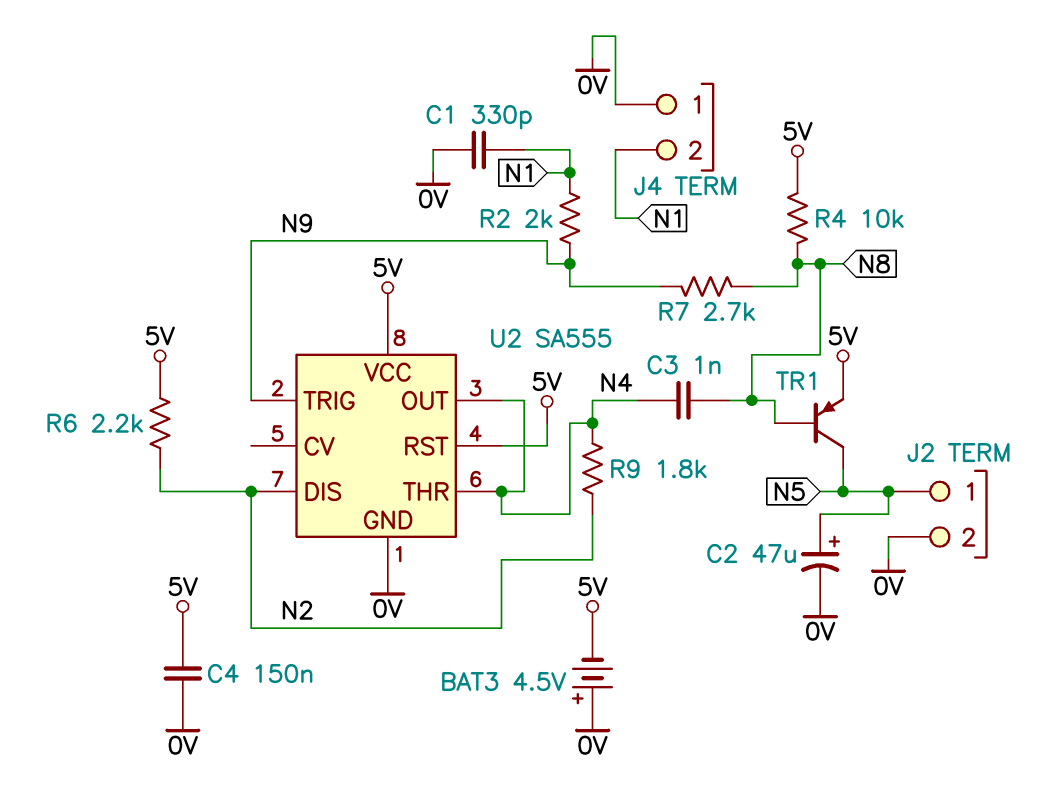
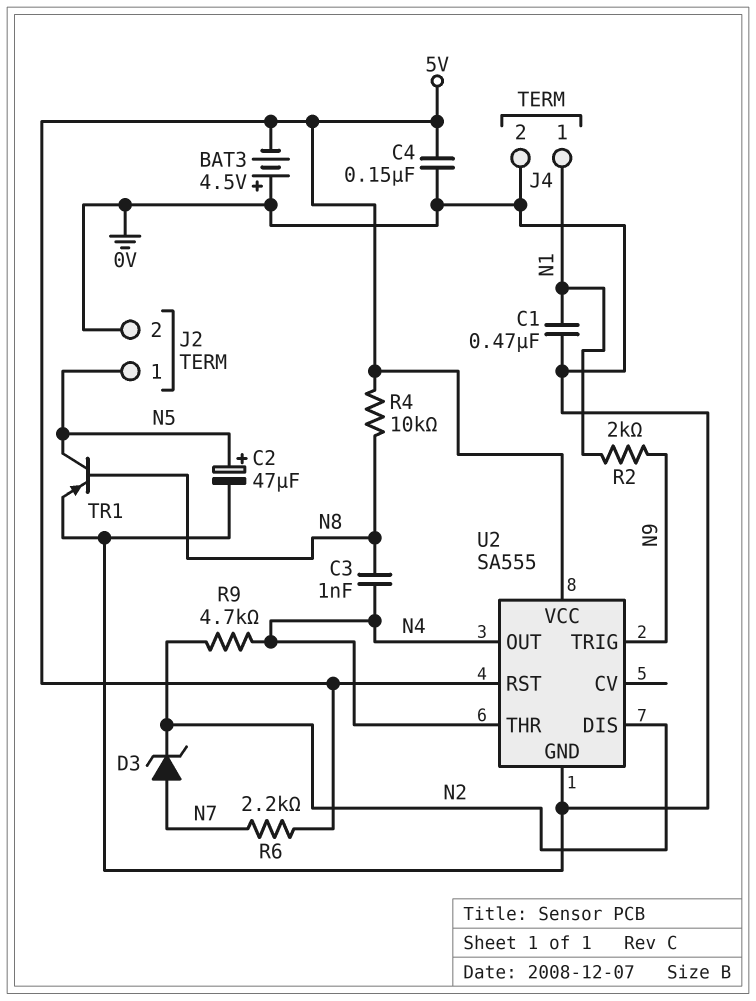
C1: 330pF (0V, N1) -> 470nF (0V, N1)
D3: none -> zener (A N7, K N2)
J4 pin 1: 0V -> N1
J4 pin 2: N1 -> 0V
R6: 2.2k (5V, N2) -> 2.2k (5V, N7)
R7: 2.7k (N8, N9) -> none
R9: 1.8k (N2, N4) -> 4.7k (N2, N4)
TR1: PNP (B N8, C N5, E 5V) -> PNP (B N8, C N5, E 0V)

